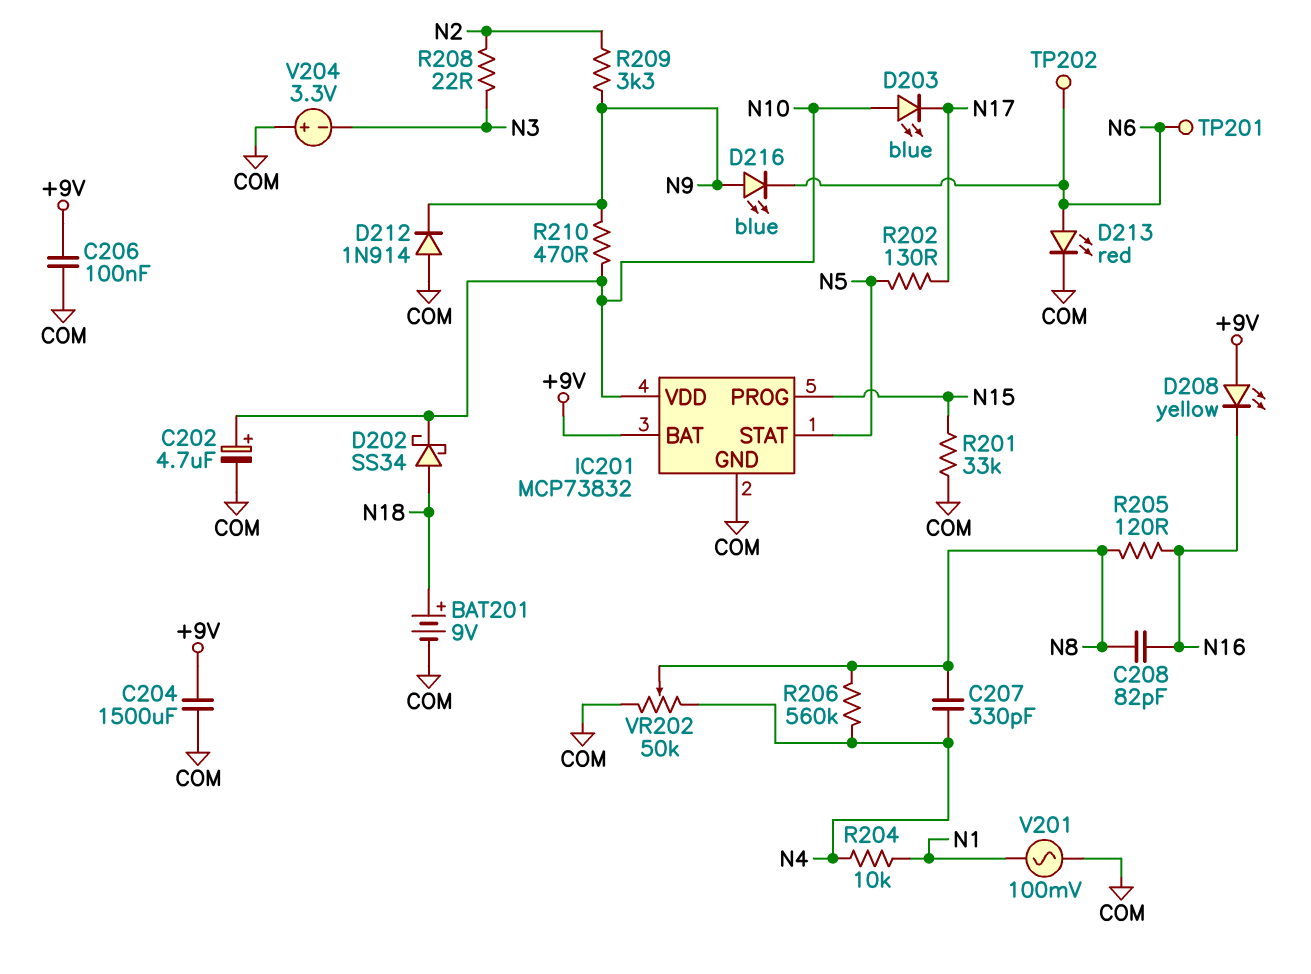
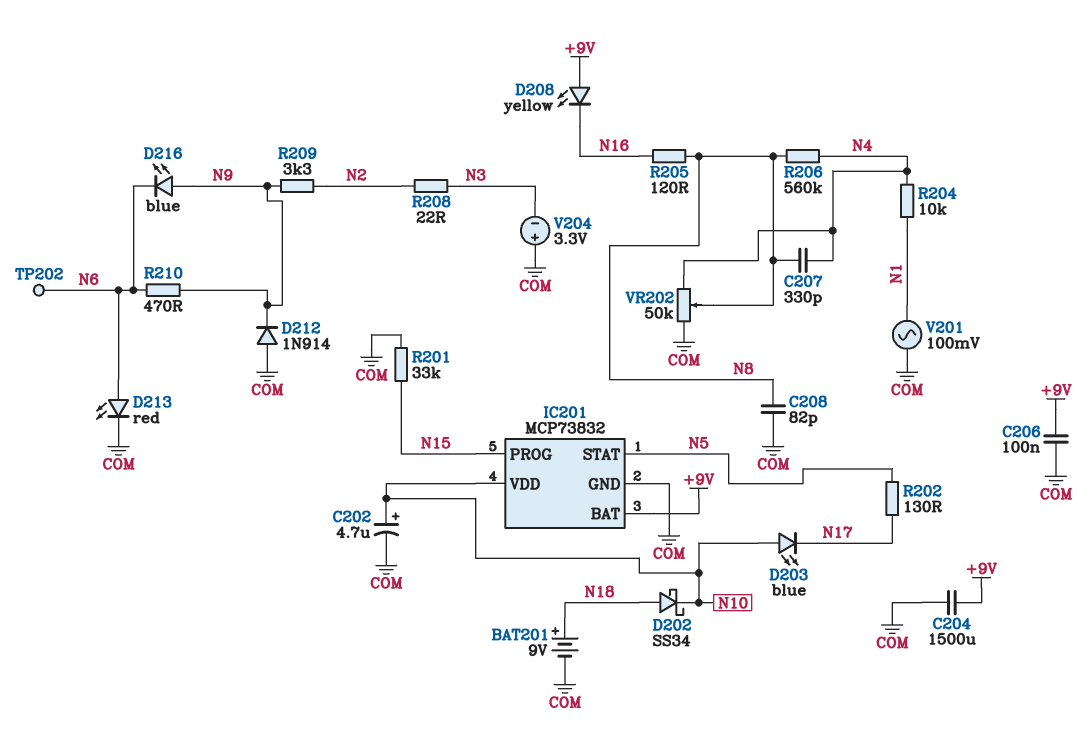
C208: 82pF (N8, N16) -> 82pF (COM, N8)
R210: 470 (N9, N10) -> 470 (N6, N9)
TP201: test point (N6) -> none

